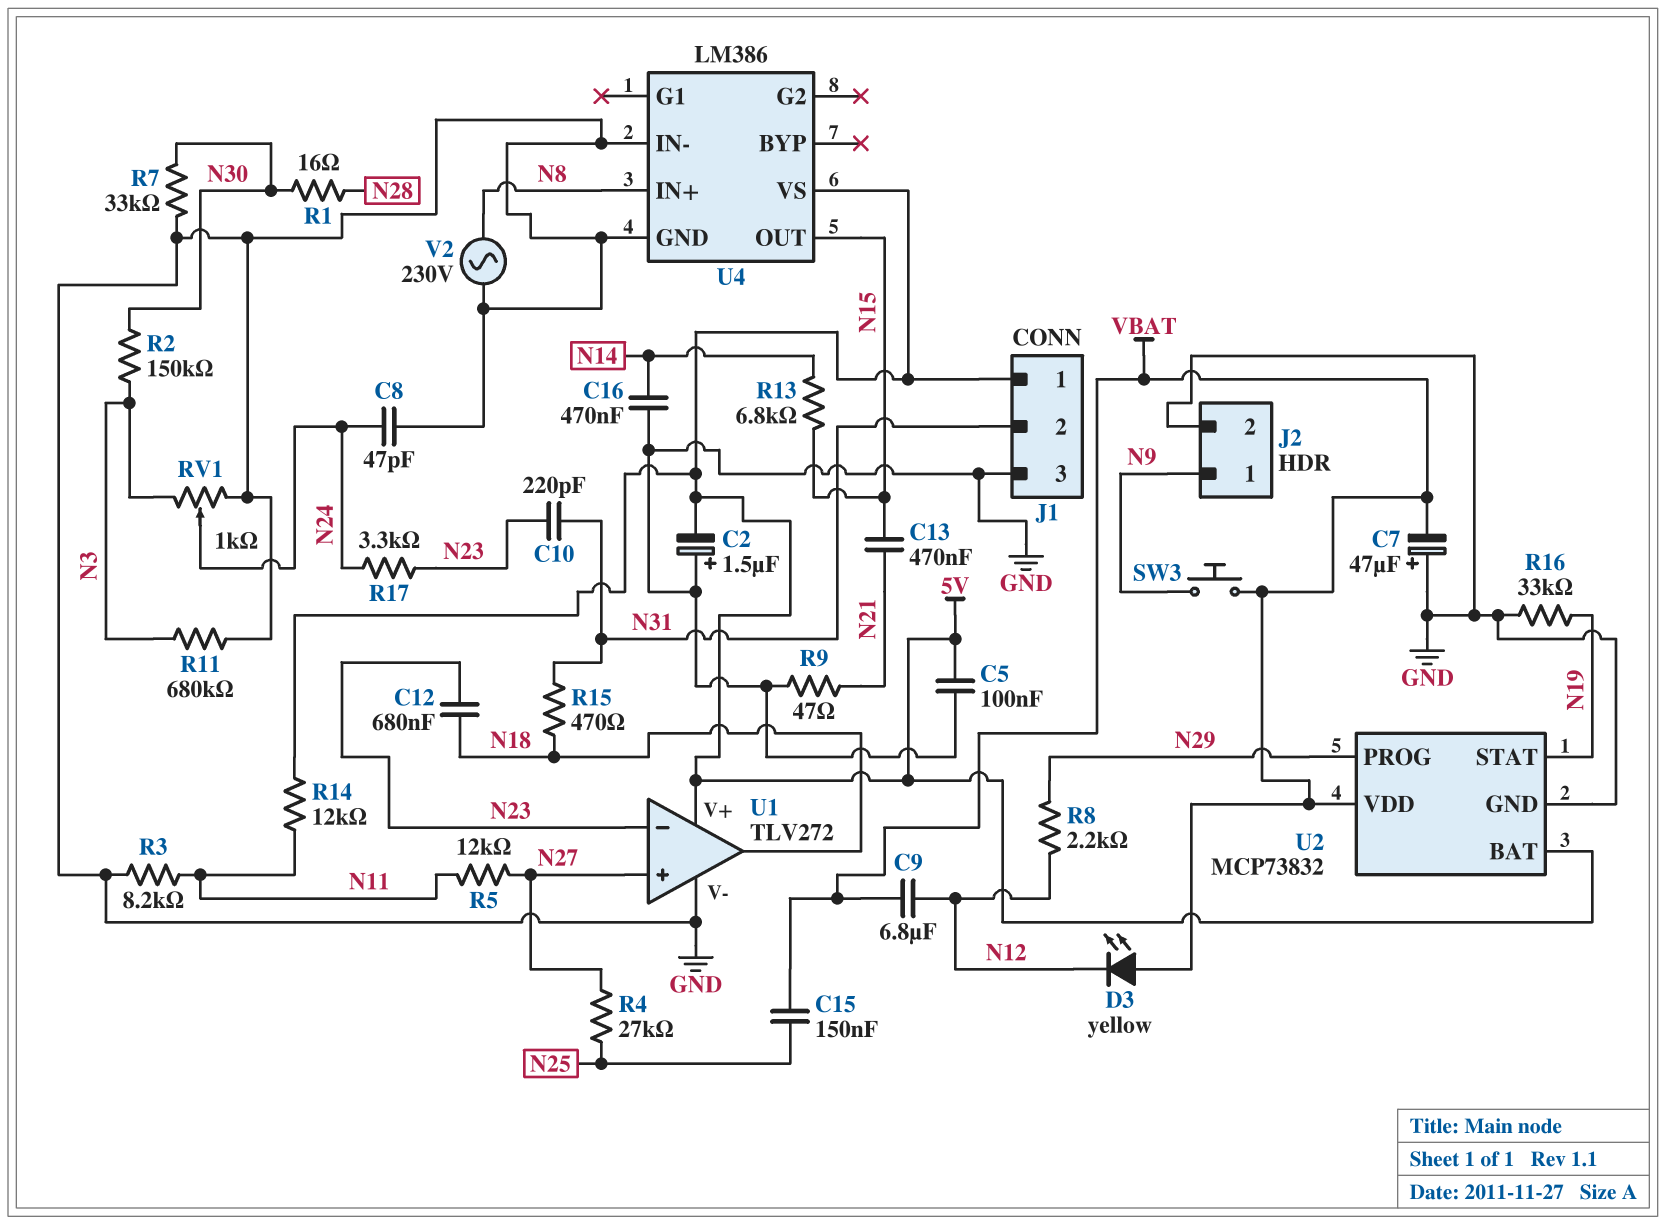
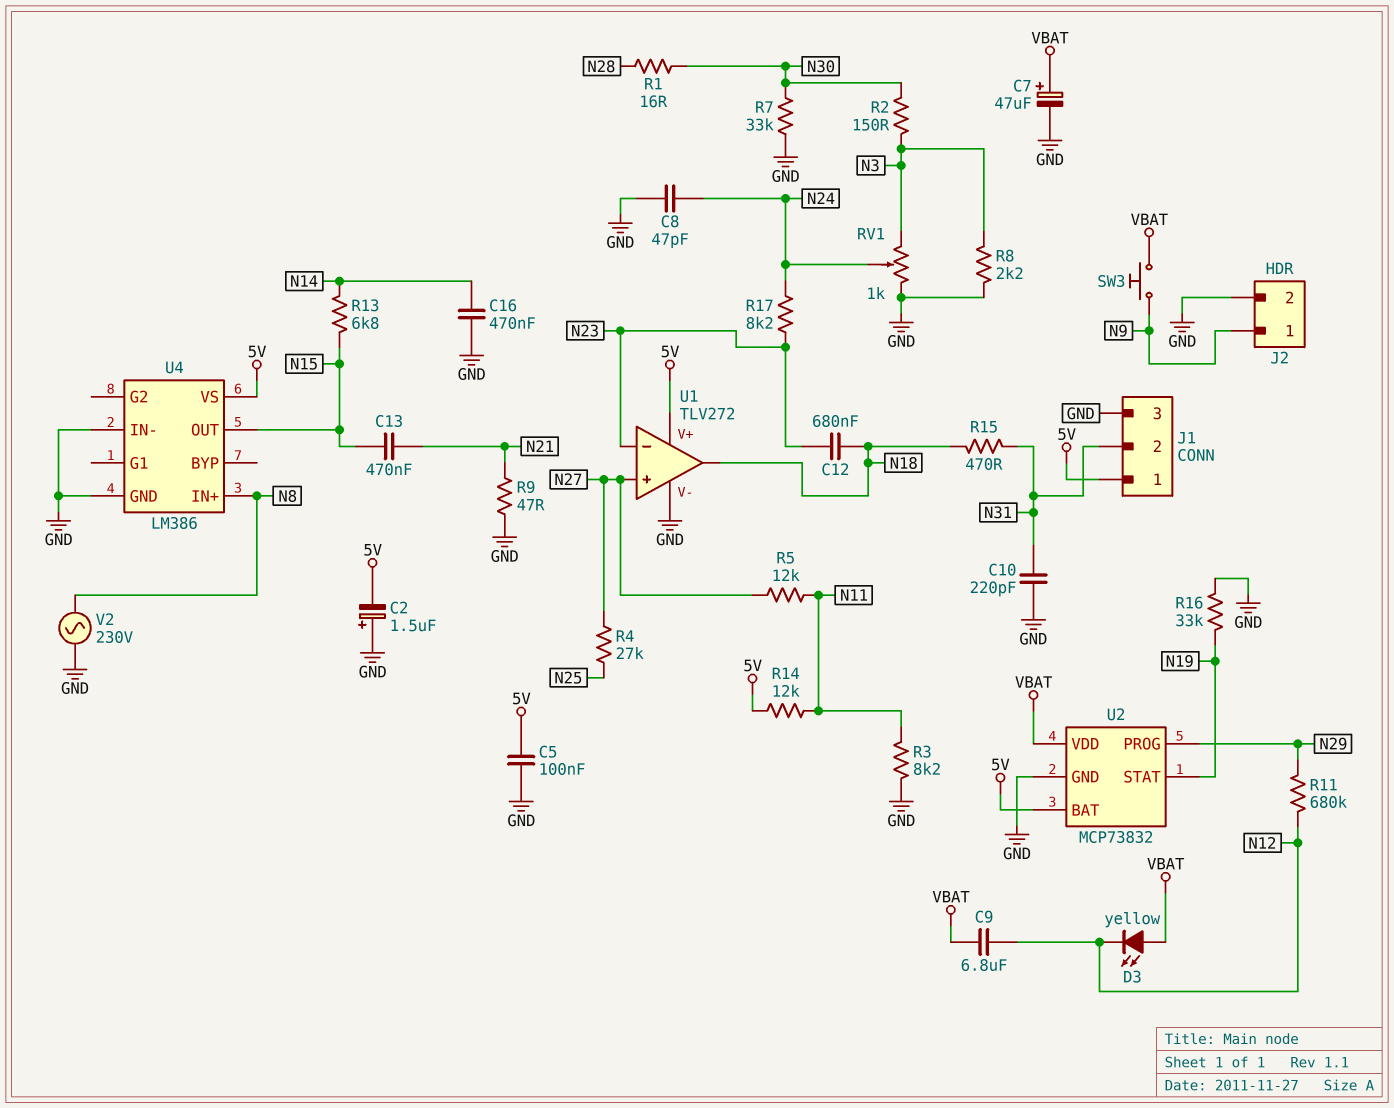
C7: 47uF (plus GND, minus VBAT) -> 47uF (plus VBAT, minus GND)
C10: 220pF (N23, N31) -> 220pF (GND, N31)
C15: 150nF (N25, VBAT) -> none
R2: 150k (N3, N30) -> 150 (N3, N30)
R8: 2.2k (N12, N29) -> 2.2k (GND, N3)
R11: 680k (GND, N3) -> 680k (N12, N29)
R17: 3.3k (N23, N24) -> 8.2k (N23, N24)

